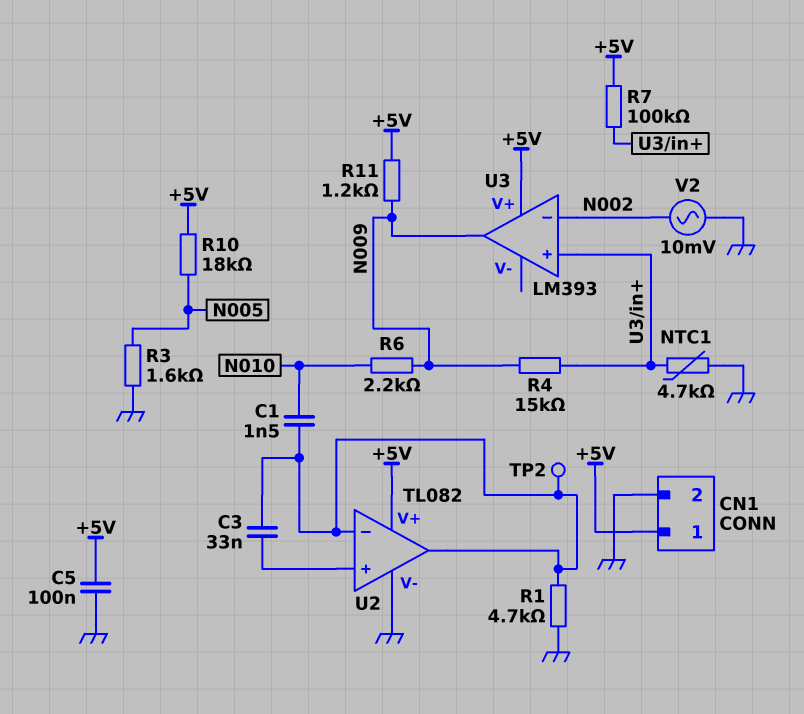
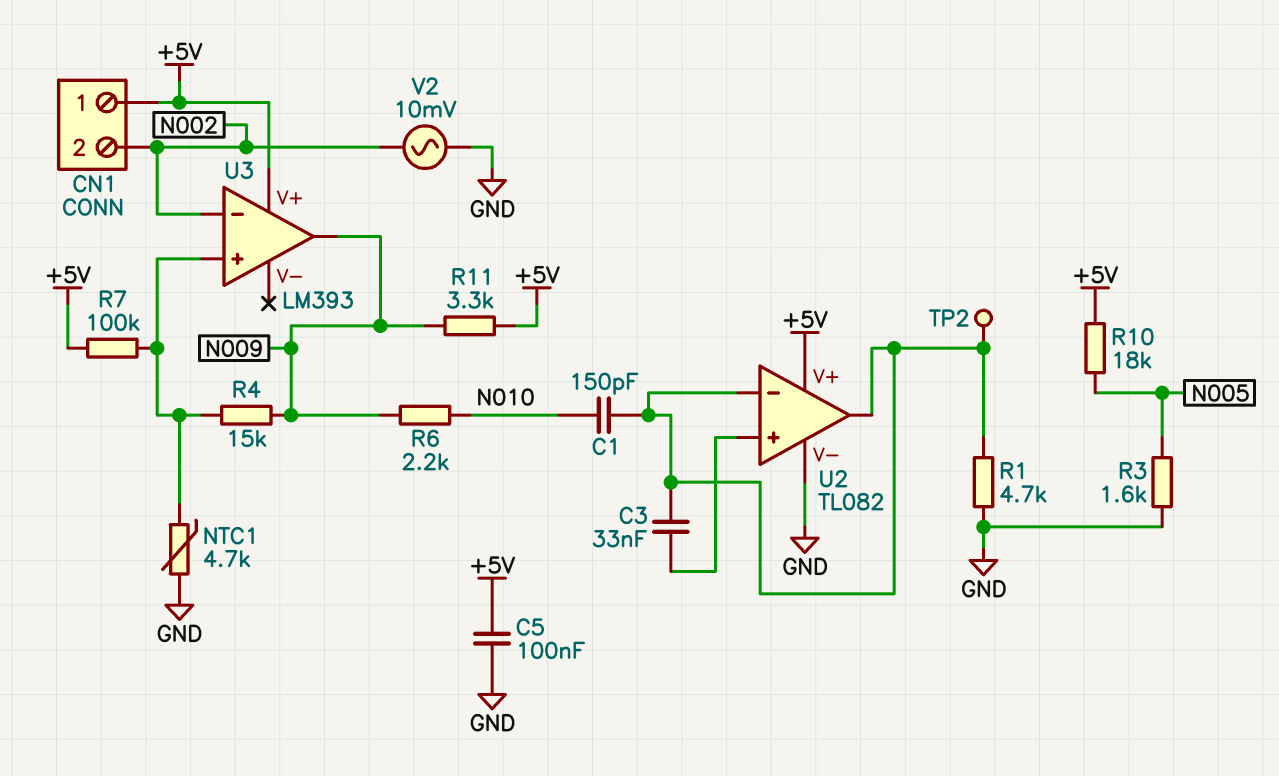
C1: 1.5nF (N010, U2/in-) -> 150pF (N010, U2/in-)
CN1 pin 2: GND -> N002
R11: 1.2k (+5V, N009) -> 3.3k (+5V, N009)

